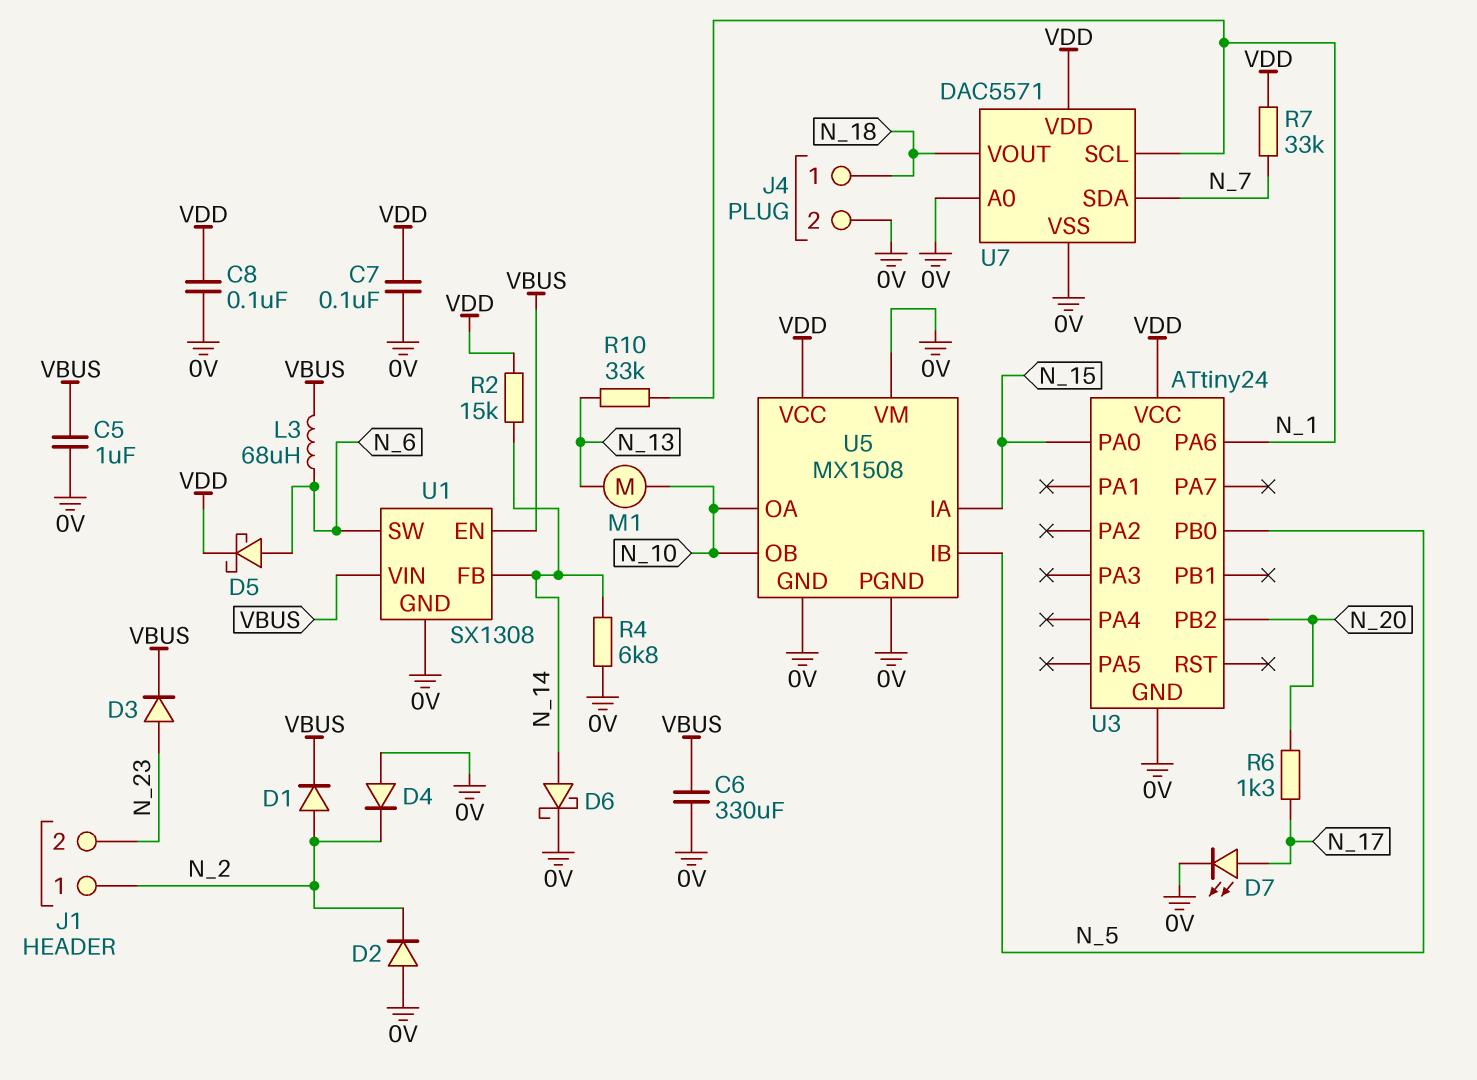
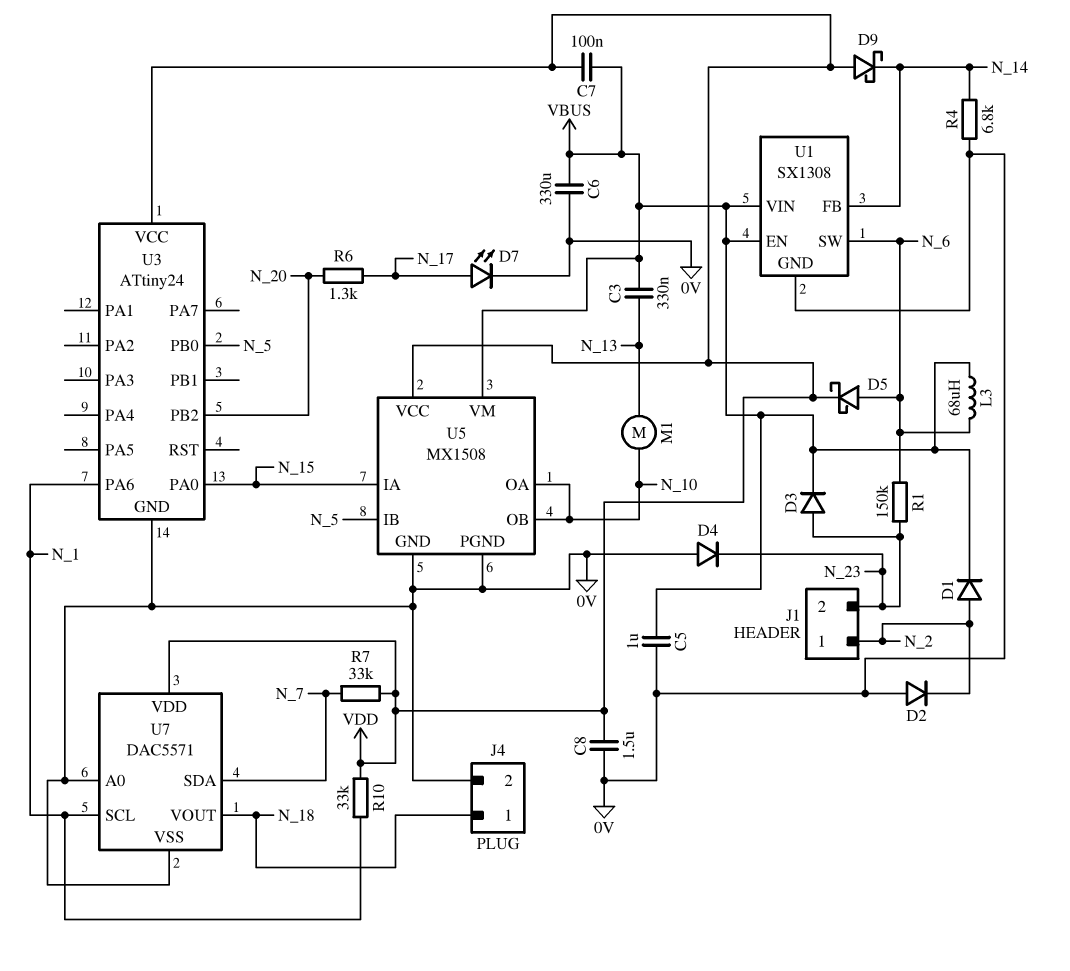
C3: none -> 330nF (N_13, VBUS)
C7: 100nF (0V, VDD) -> 100nF (VBUS, VDD)
C8: 100nF (0V, VDD) -> 1.5uF (0V, VDD)
D4: diode (A 0V, K N_2) -> diode (A 0V, K N_23)
D6: schottky (A N_14, K 0V) -> none
D9: none -> schottky (A VDD, K N_14)
R1: none -> 150k (N_6, N_23)
R2: 15k (N_14, VDD) -> none
R10: 33k (N_1, N_13) -> 33k (N_1, VDD)
U5 pin VM: 0V -> VBUS

